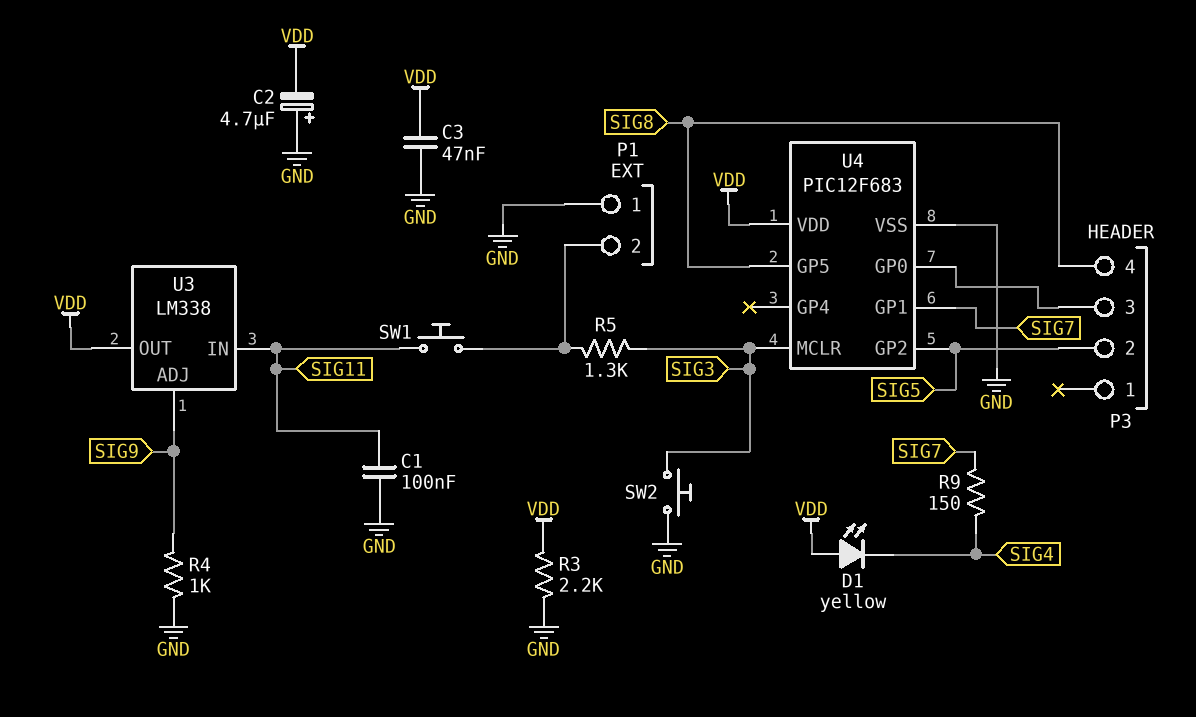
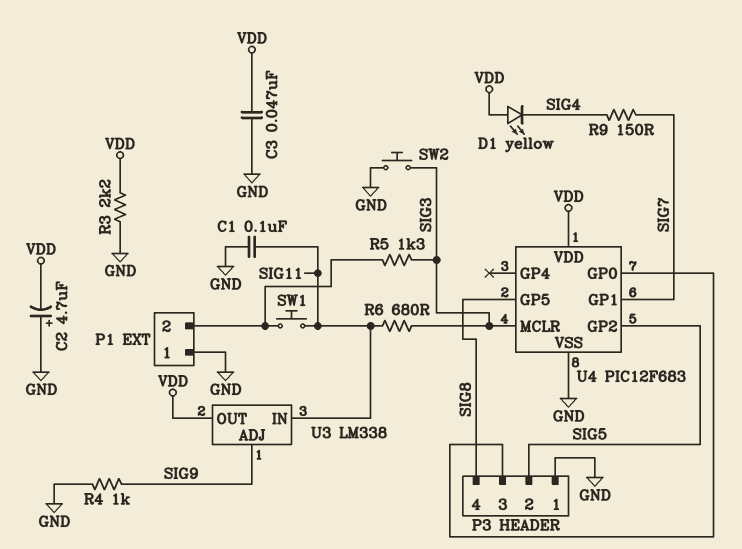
P3 pin 1: none -> GND
R6: none -> 680 (SIG3, SIG11)

